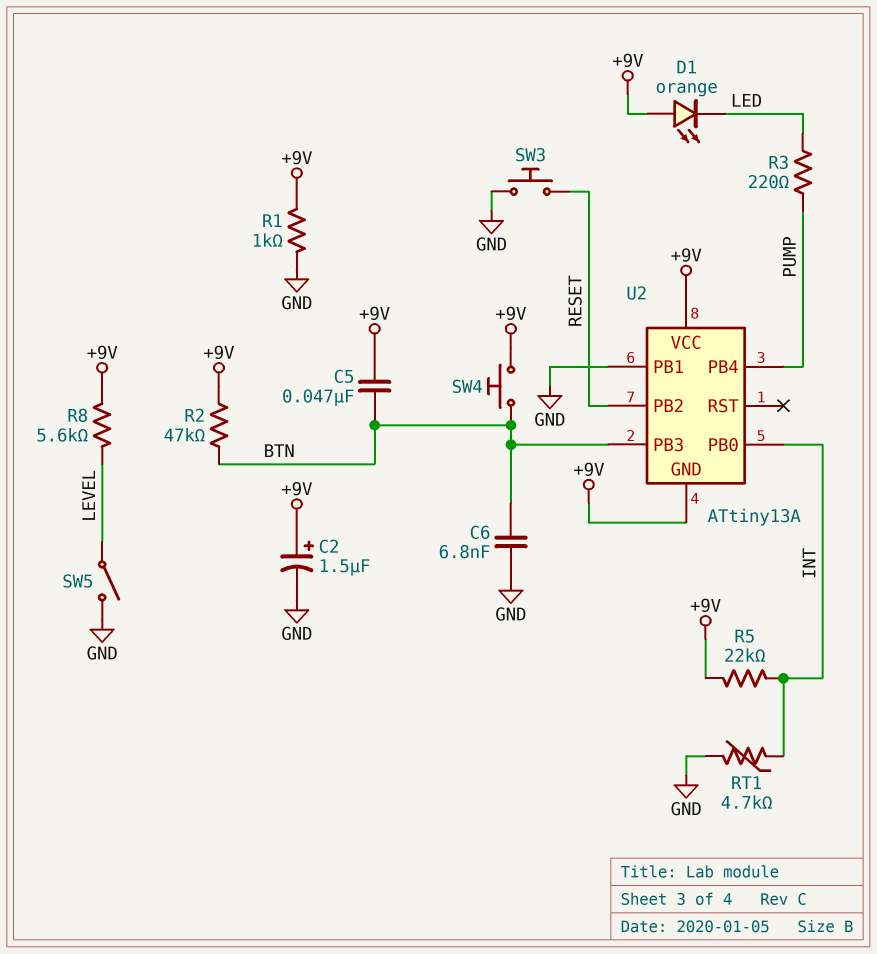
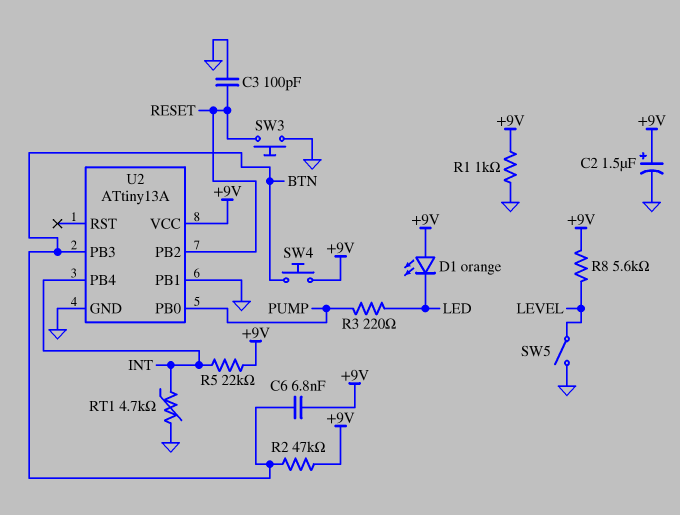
C3: none -> 100pF (GND, RESET)
C5: 47nF (+9V, BTN) -> none
C6: 6.8nF (BTN, GND) -> 6.8nF (+9V, BTN)
U2 pin GND: +9V -> GND
U2 pin PB0: INT -> PUMP
U2 pin PB4: PUMP -> INT

